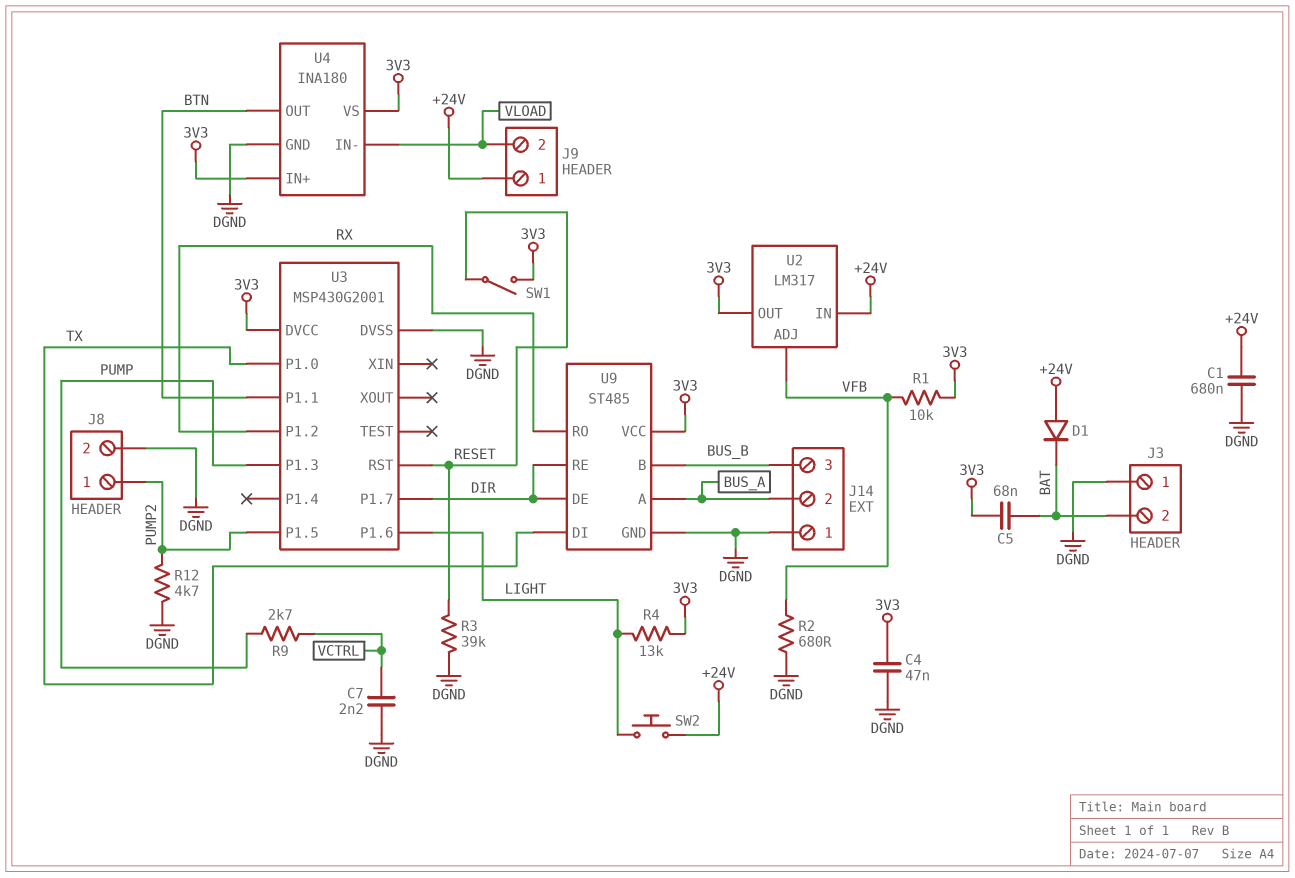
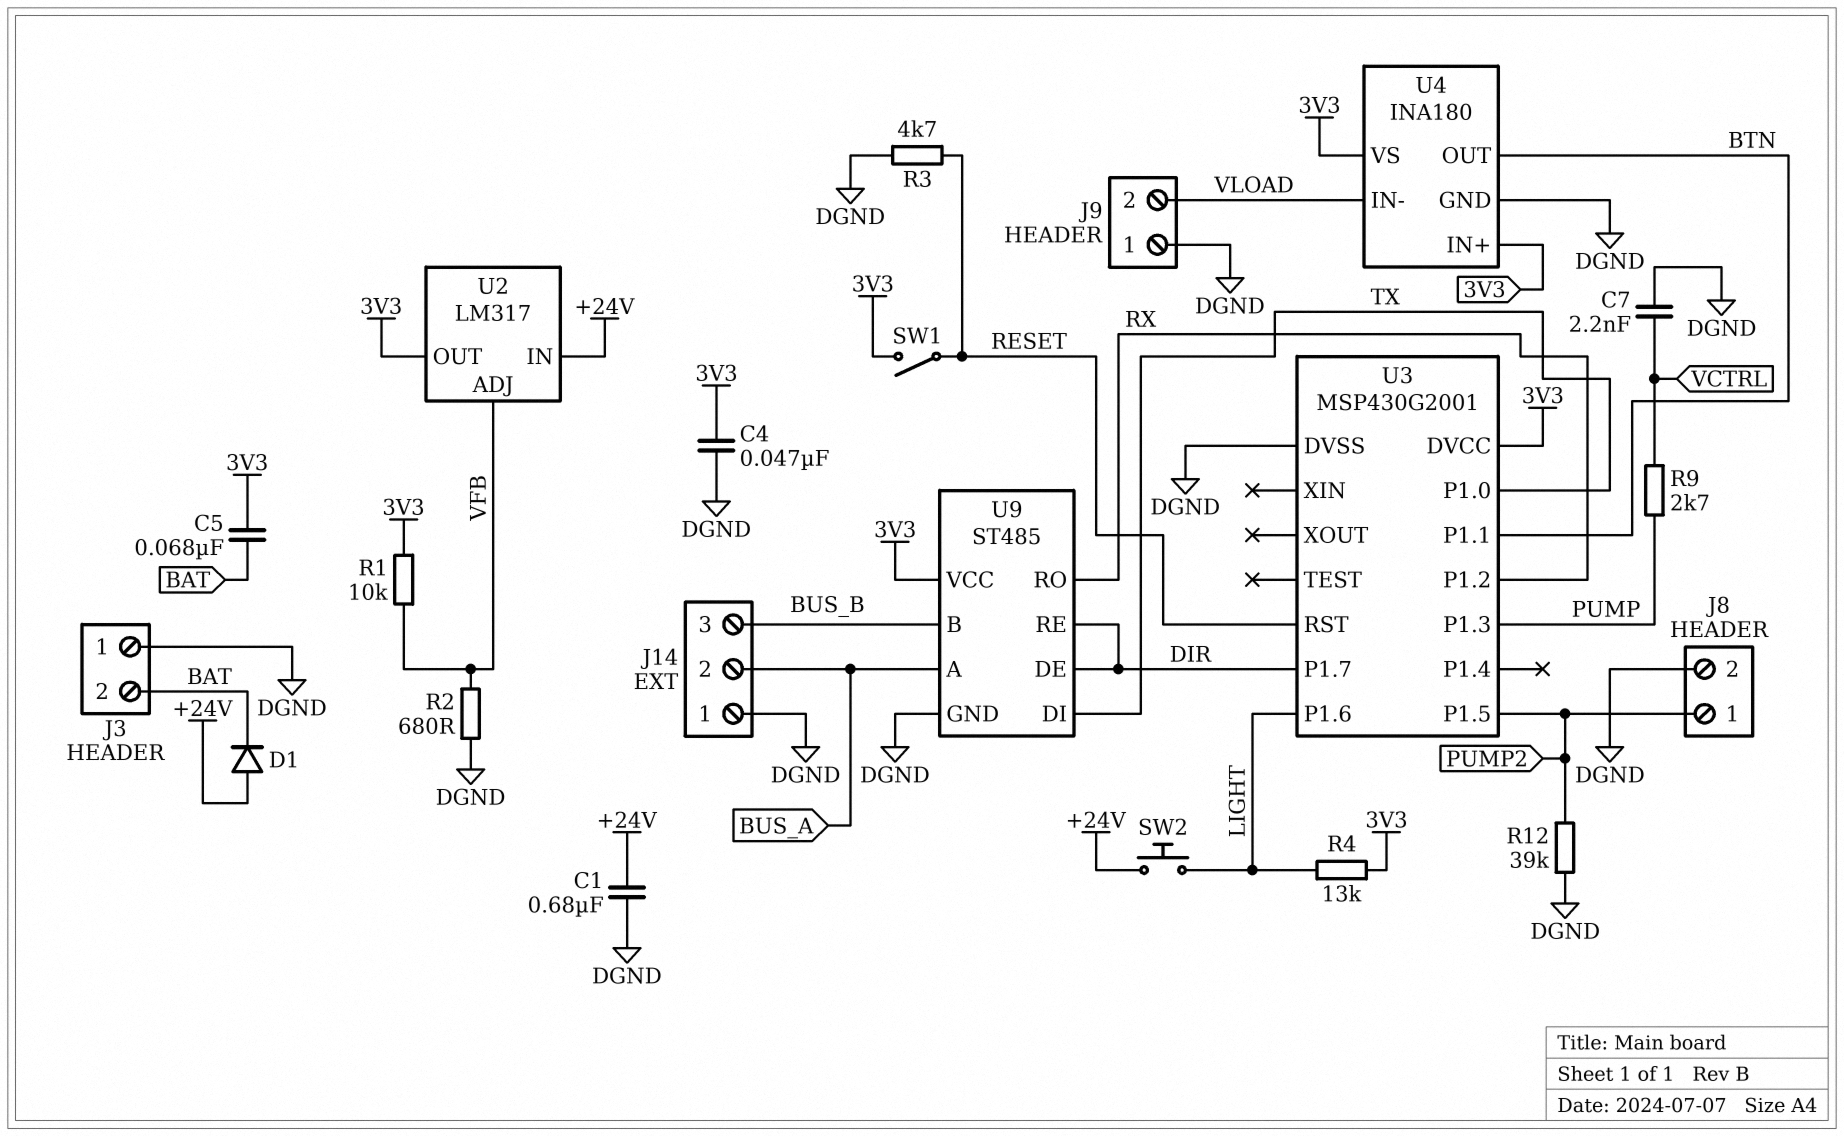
J9 pin 1: +24V -> DGND
R3: 39k (DGND, RESET) -> 4.7k (DGND, RESET)
R12: 4.7k (DGND, PUMP2) -> 39k (DGND, PUMP2)

